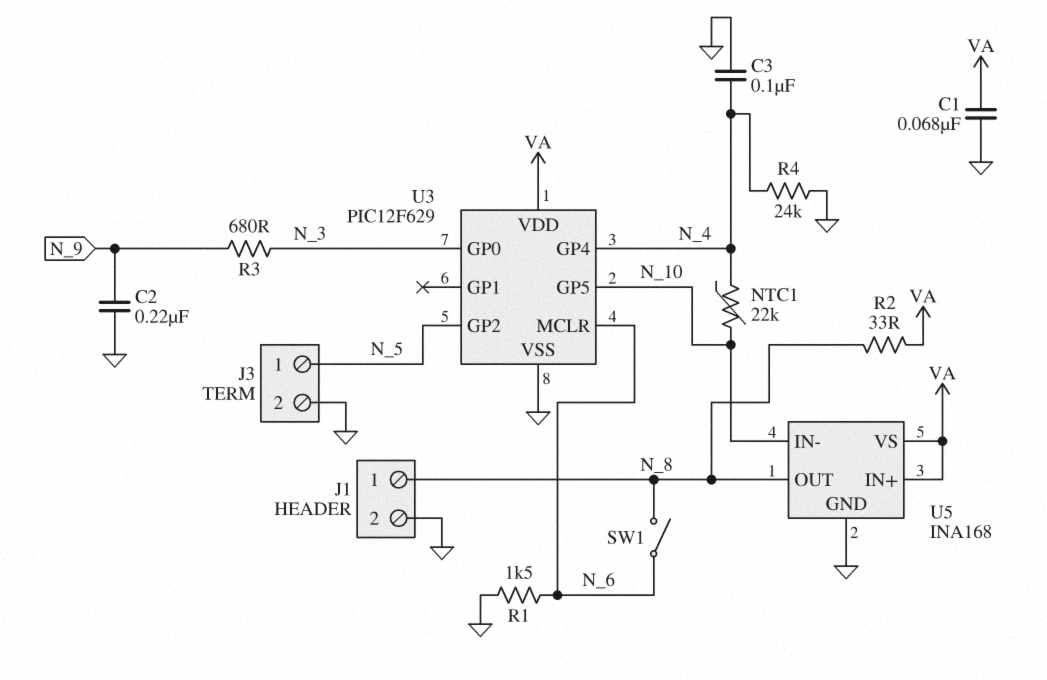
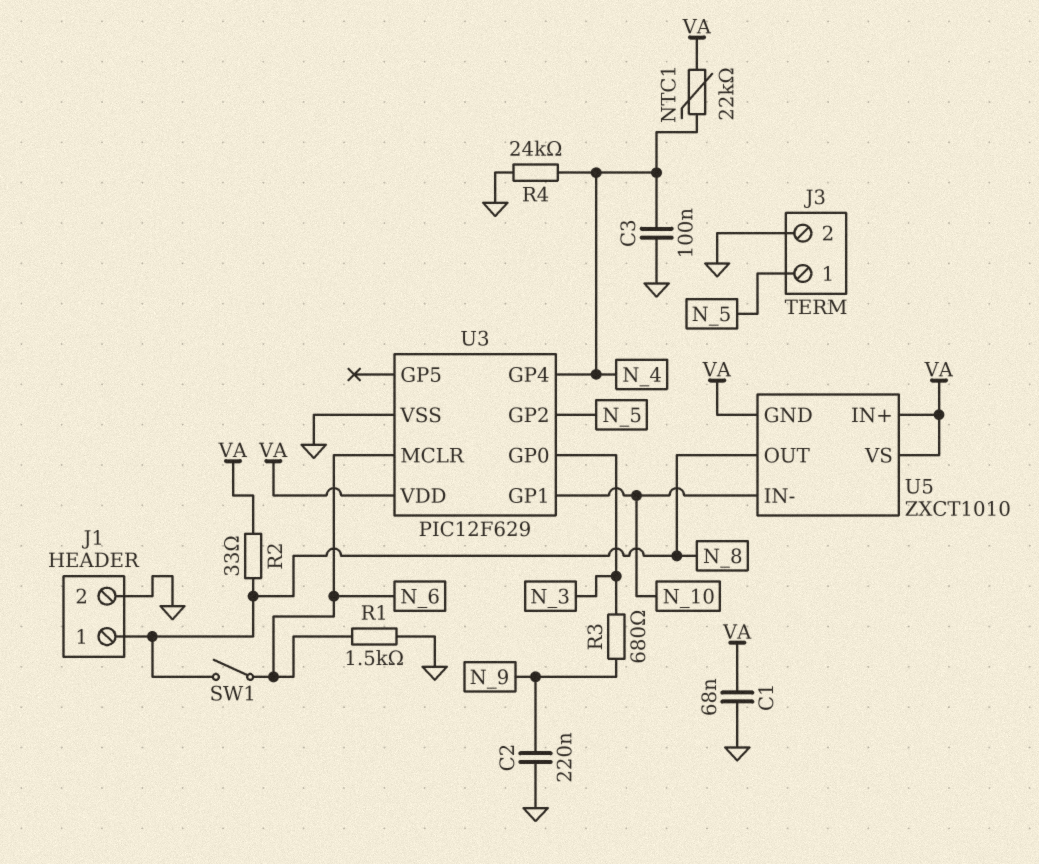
NTC1: 22k (N_4, N_10) -> 22k (N_4, VA)
U3 pin GP1: none -> N_10
U3 pin GP5: N_10 -> none
U5: INA168 -> ZXCT1010
U5 pin GND: GND -> VA

